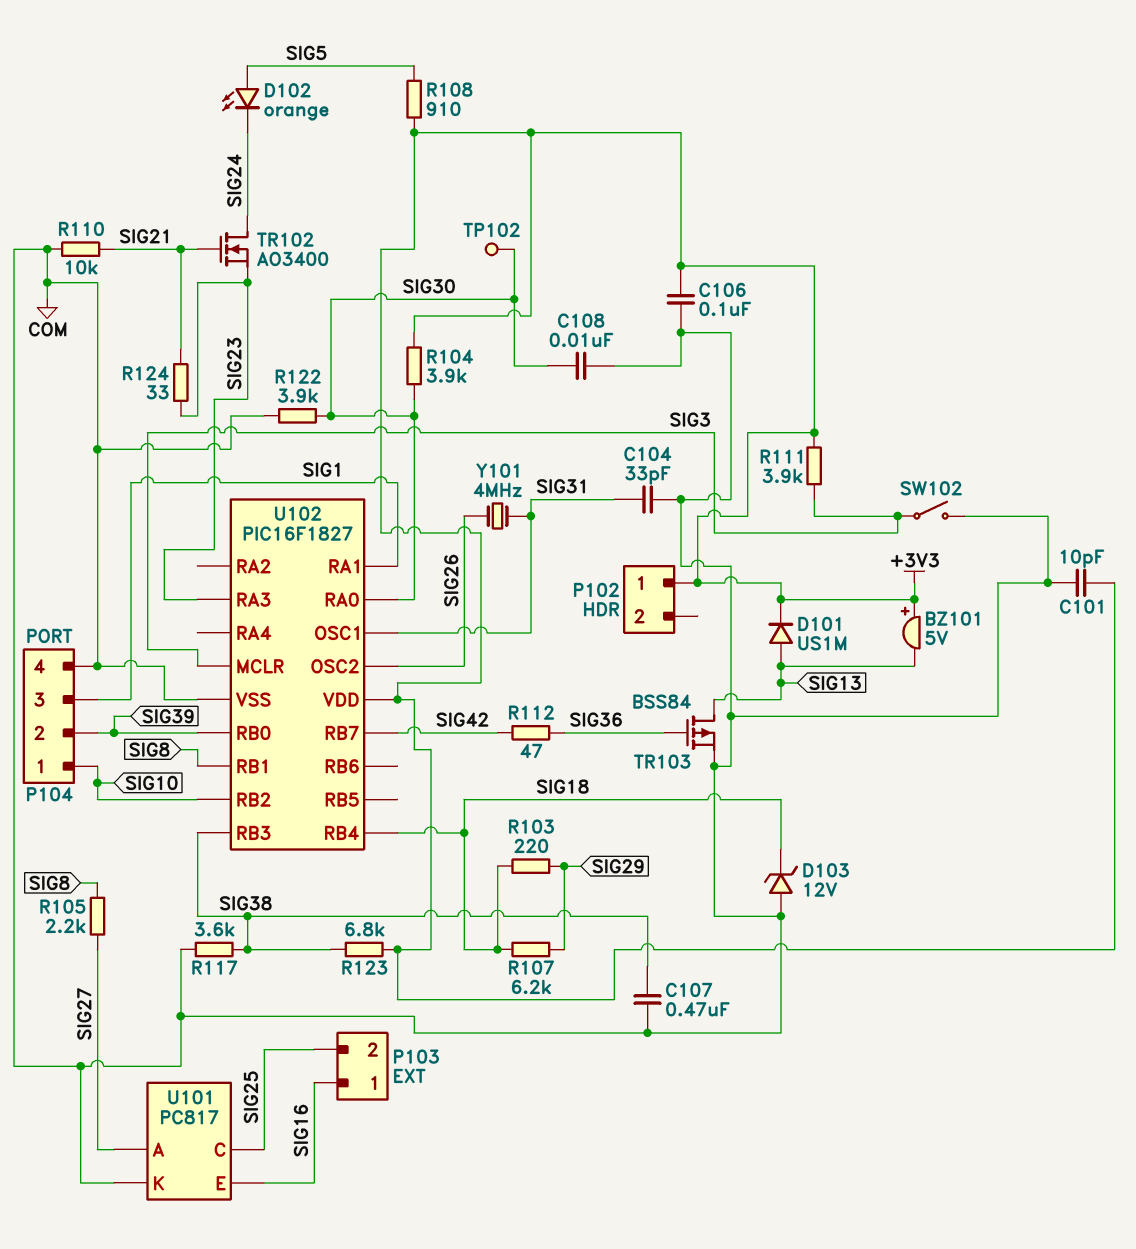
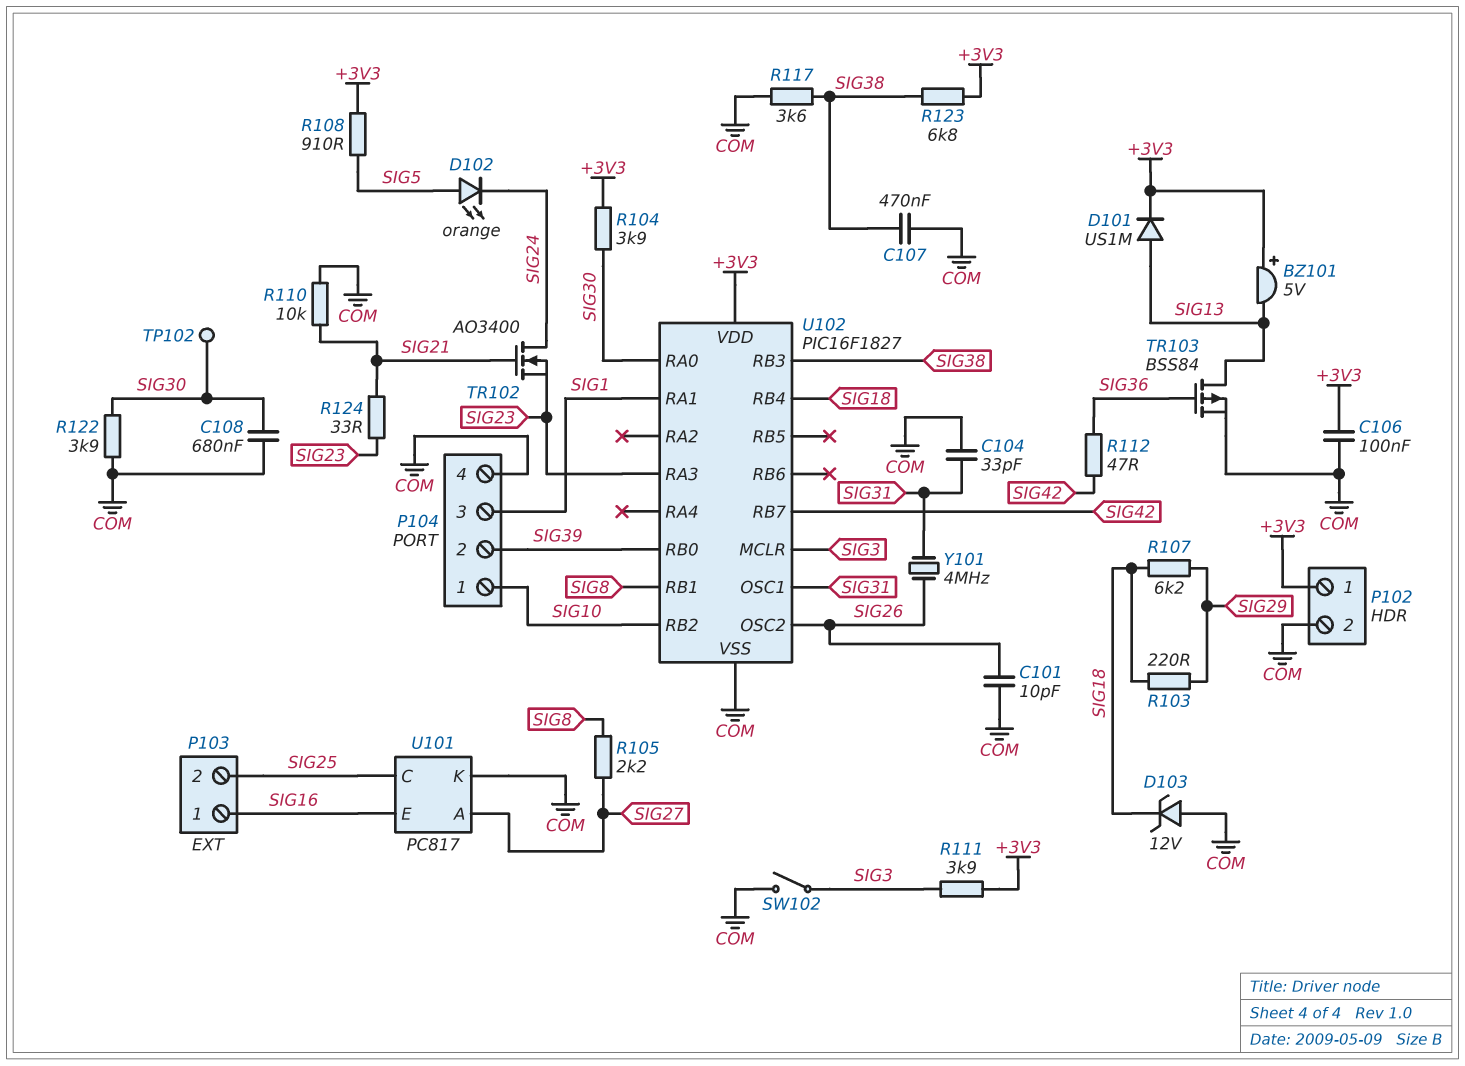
C101: 10pF (+3V3, COM) -> 10pF (COM, SIG26)
C108: 10nF (COM, SIG30) -> 680nF (COM, SIG30)
P102 pin 2: none -> COM

